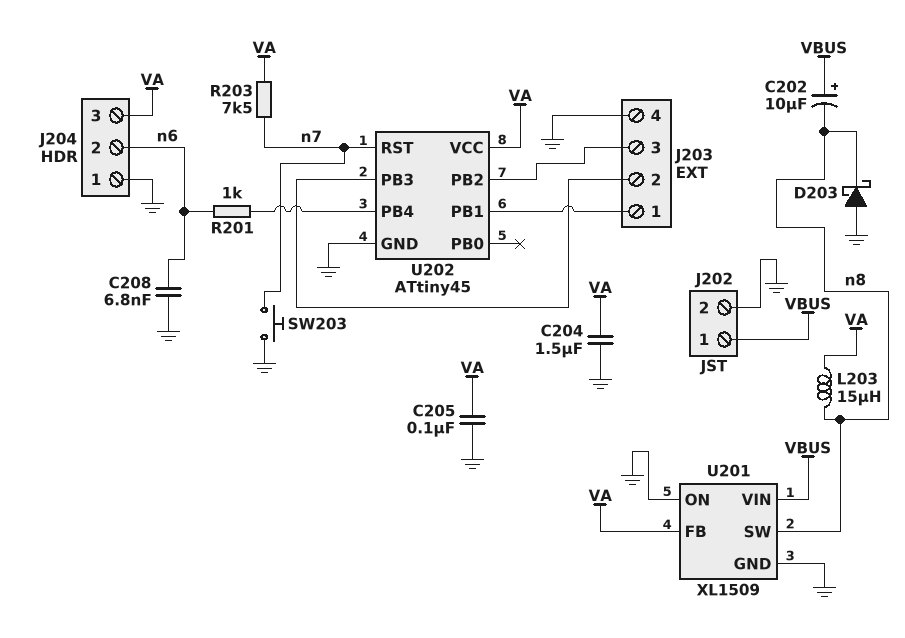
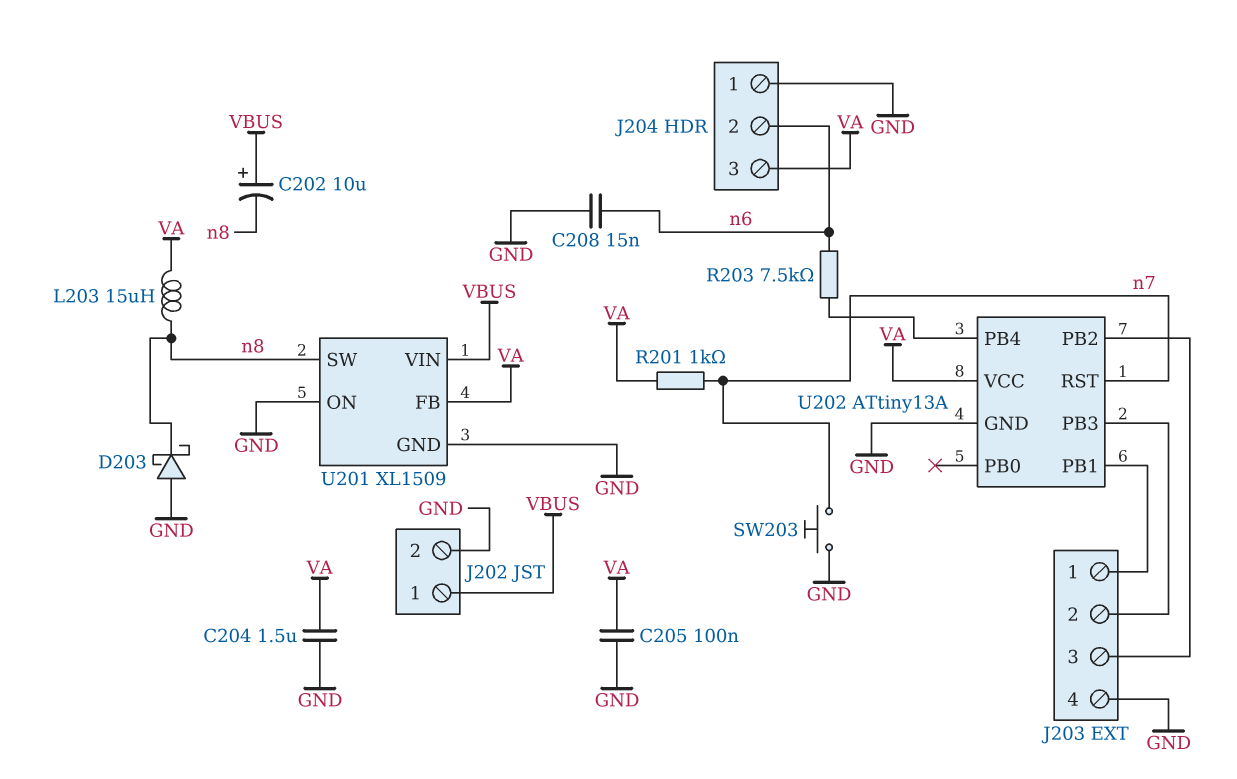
C208: 6.8nF (GND, n6) -> 15nF (GND, n6)
R201: 1k (U202/PB4, n6) -> 1k (VA, n7)
R203: 7.5k (VA, n7) -> 7.5k (U202/PB4, n6)
U202: ATtiny45 -> ATtiny13A

